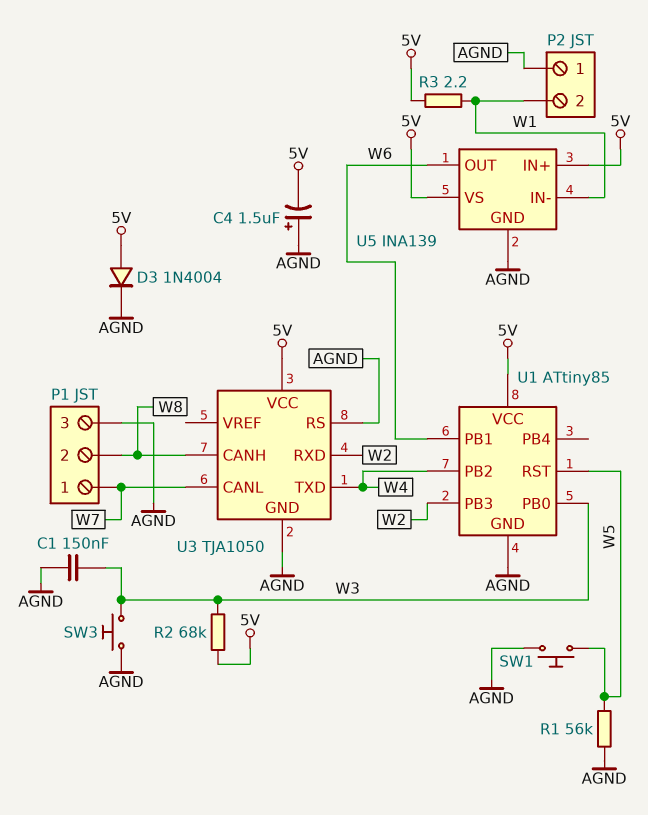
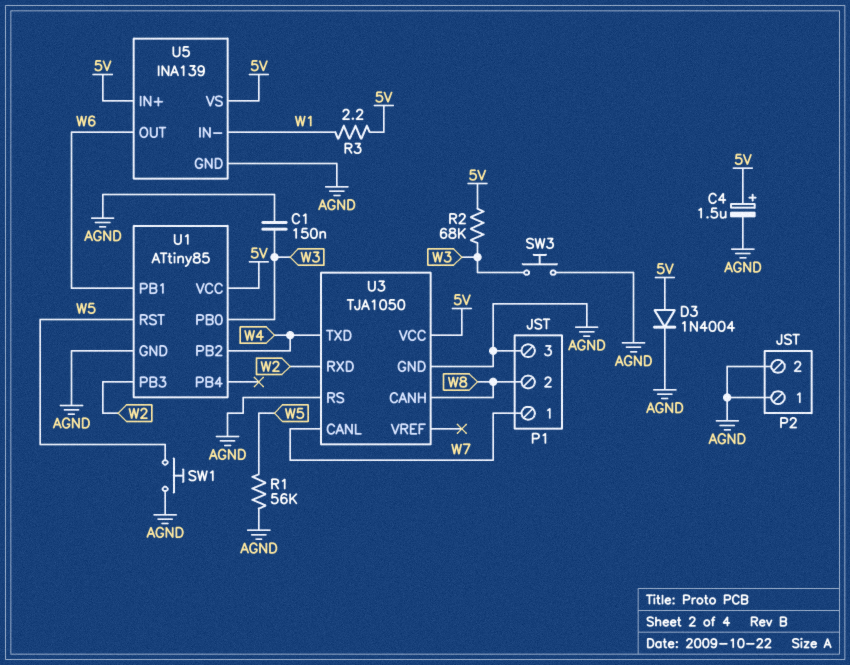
C4: 1.5uF (plus AGND, minus 5V) -> 1.5uF (plus 5V, minus AGND)
P2 pin 2: W1 -> AGND

